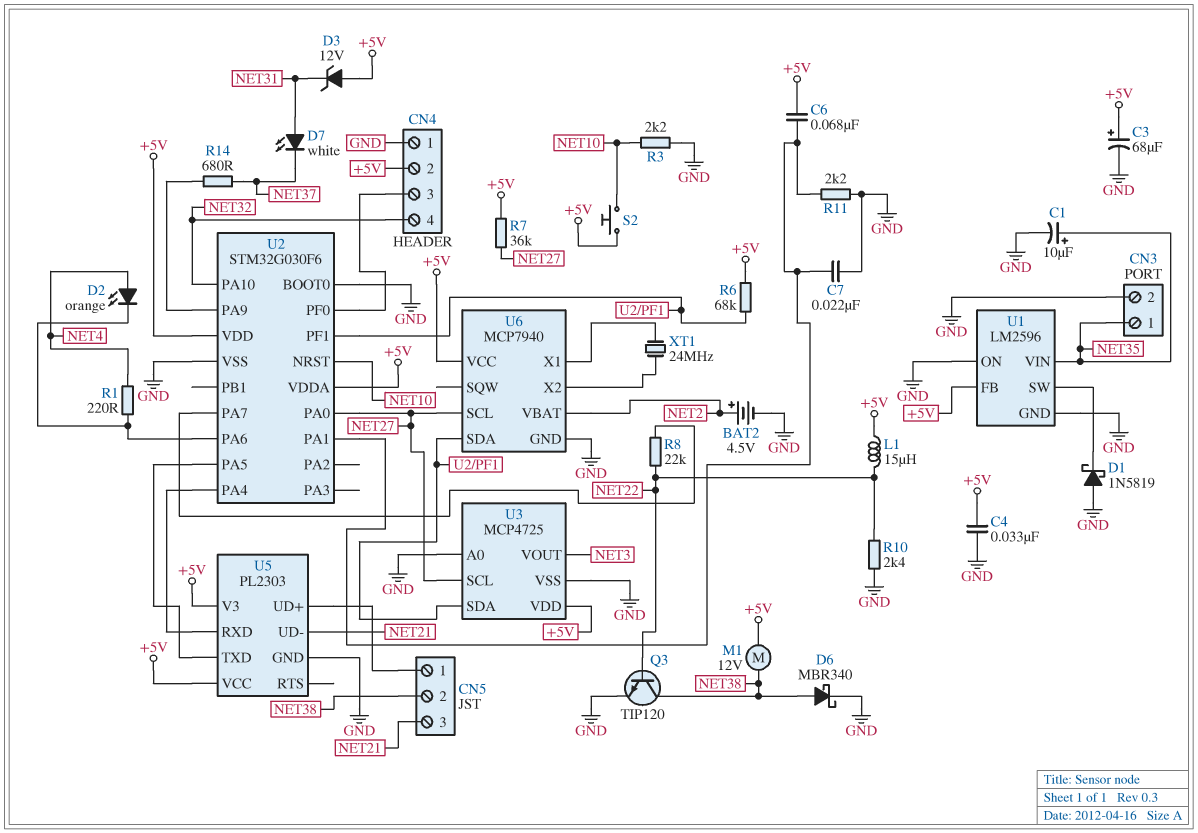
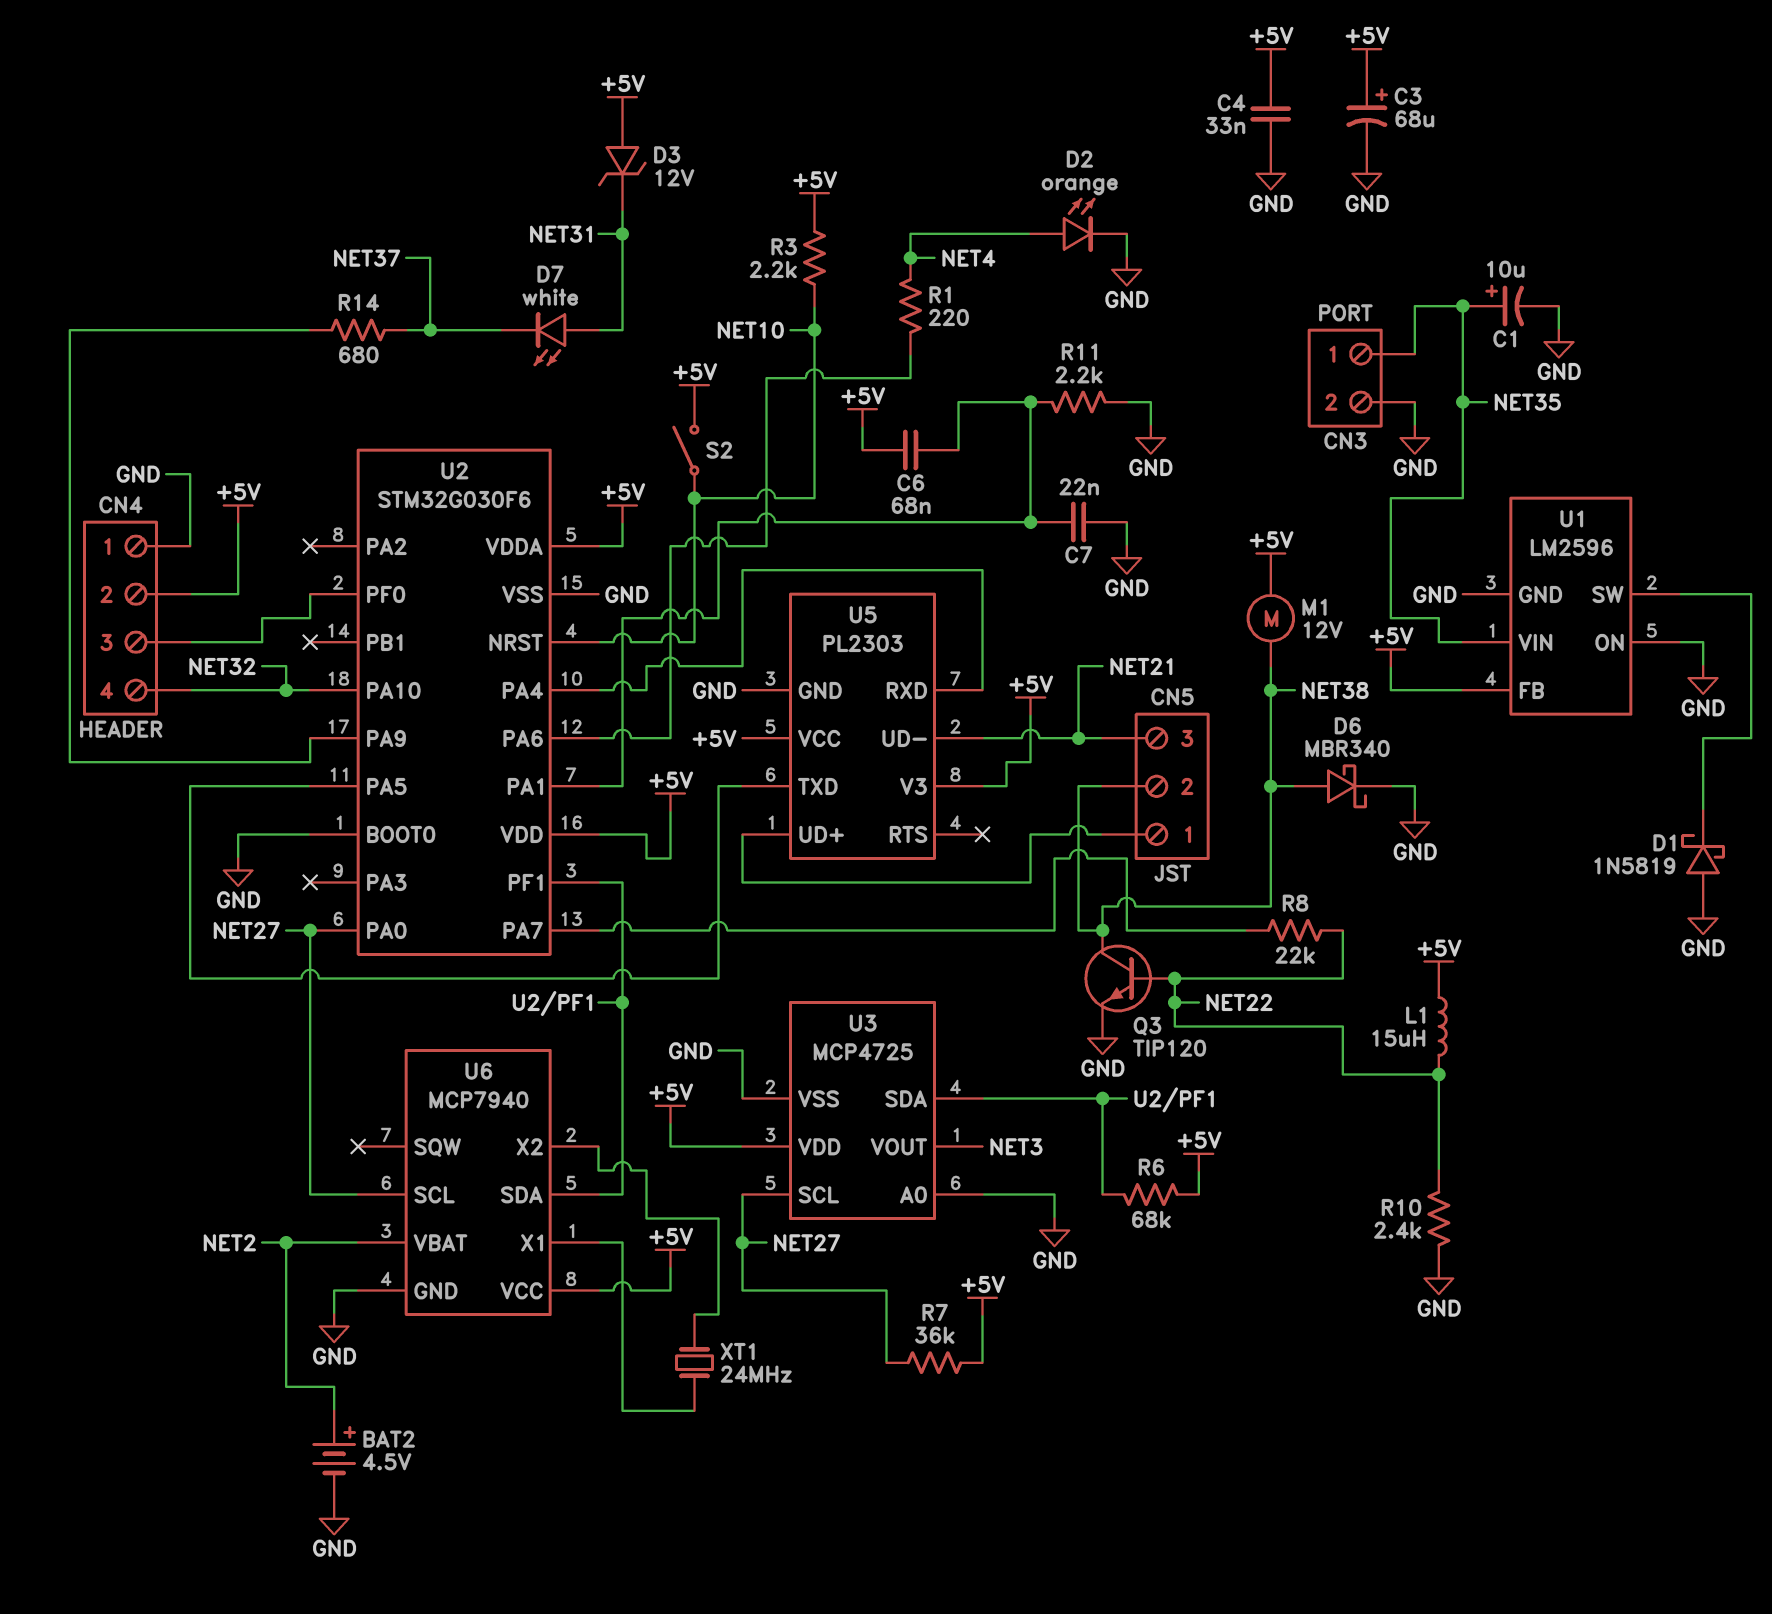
D2: LED orange (A NET4, K U2/PA6) -> LED orange (A NET4, K GND)
R3: 2.2k (GND, NET10) -> 2.2k (+5V, NET10)
S2: button (+5V, NET10) -> switch (+5V, NET10)

